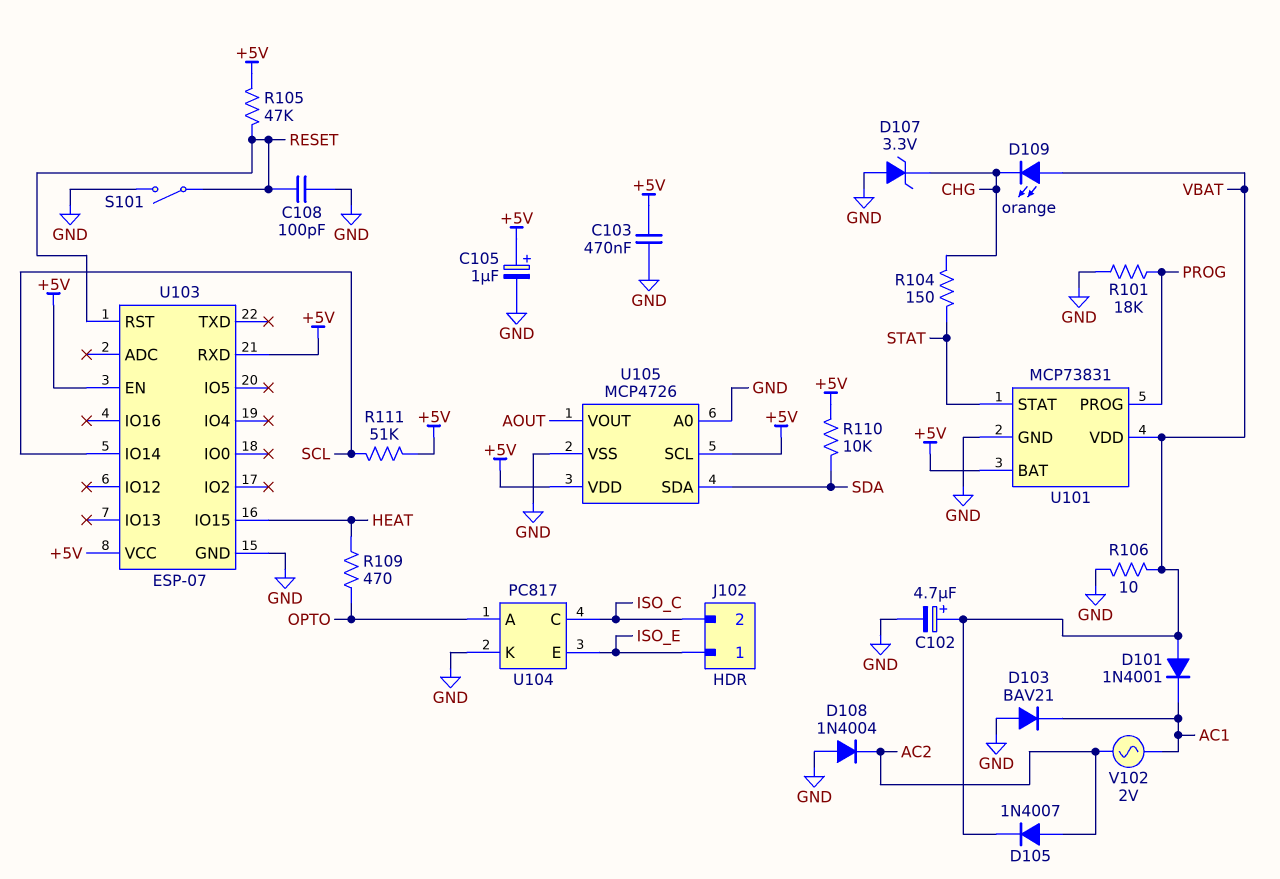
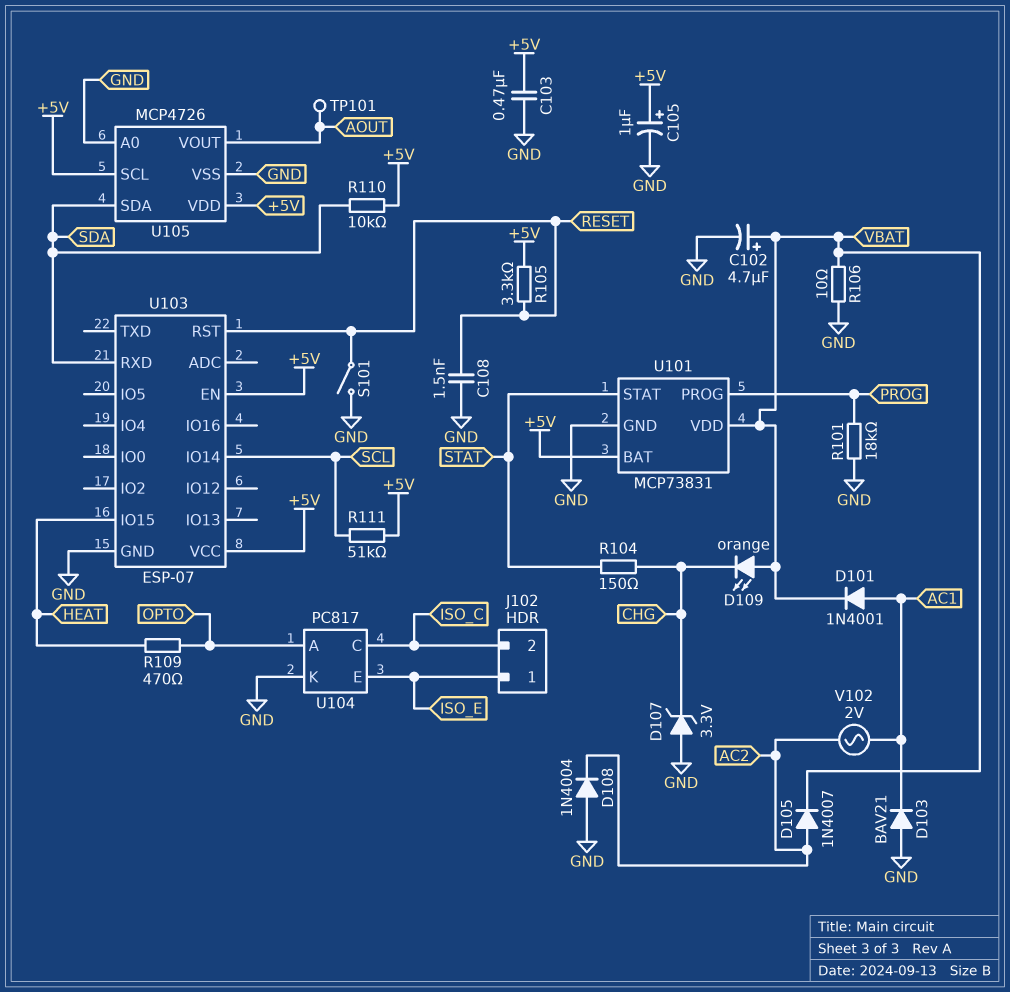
C108: 100pF (GND, RESET) -> 1.5nF (GND, RESET)
D101: diode 1N4001 (A VBAT, K AC1) -> diode 1N4001 (A AC1, K VBAT)
R105: 47k (+5V, RESET) -> 3.3k (+5V, RESET)
TP101: none -> test point (AOUT)
U103 pin RXD: +5V -> SDA

